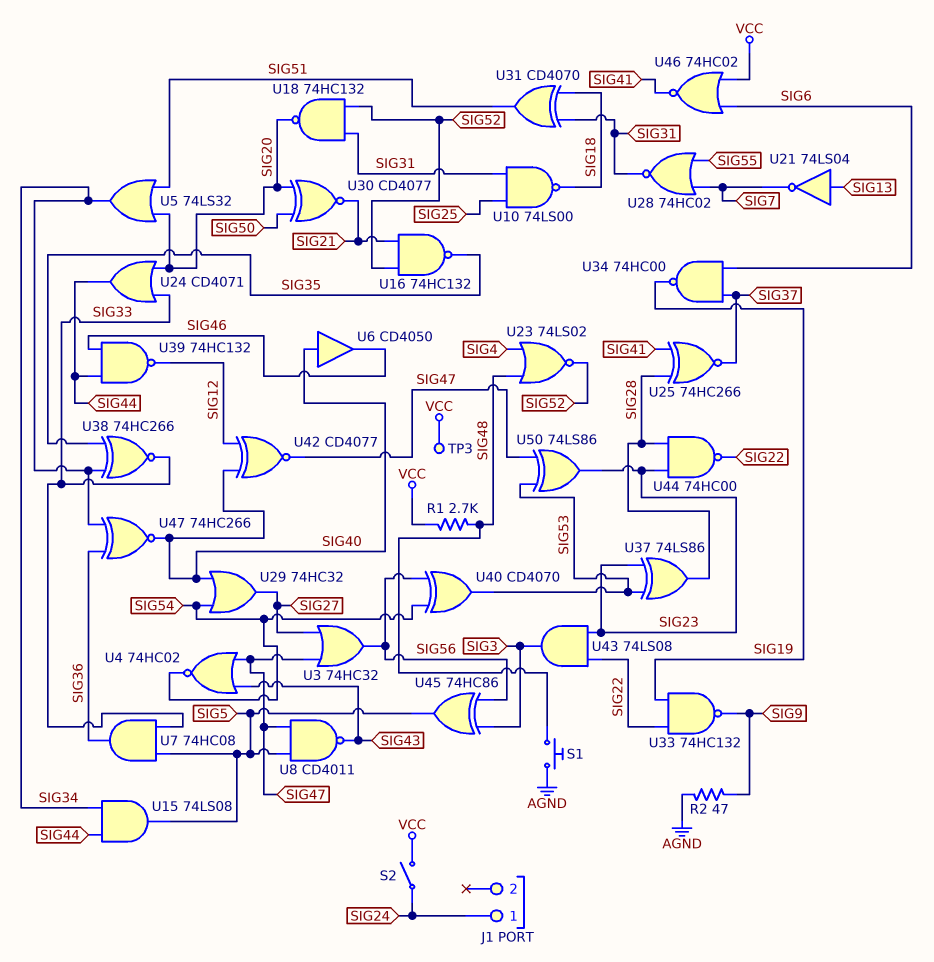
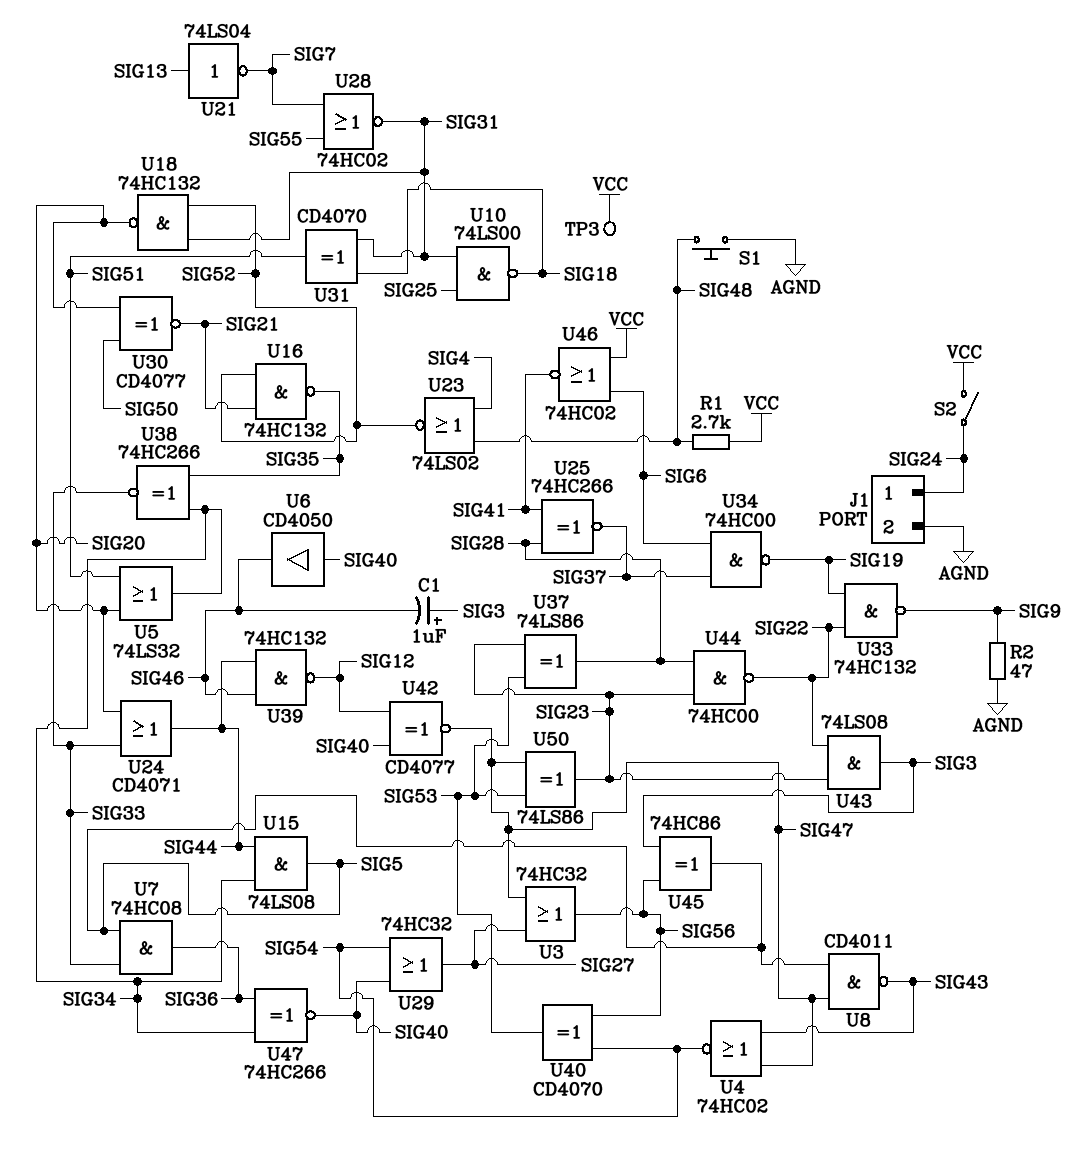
C1: none -> 1uF (plus SIG3, minus SIG46)
J1 pin 2: none -> AGND

